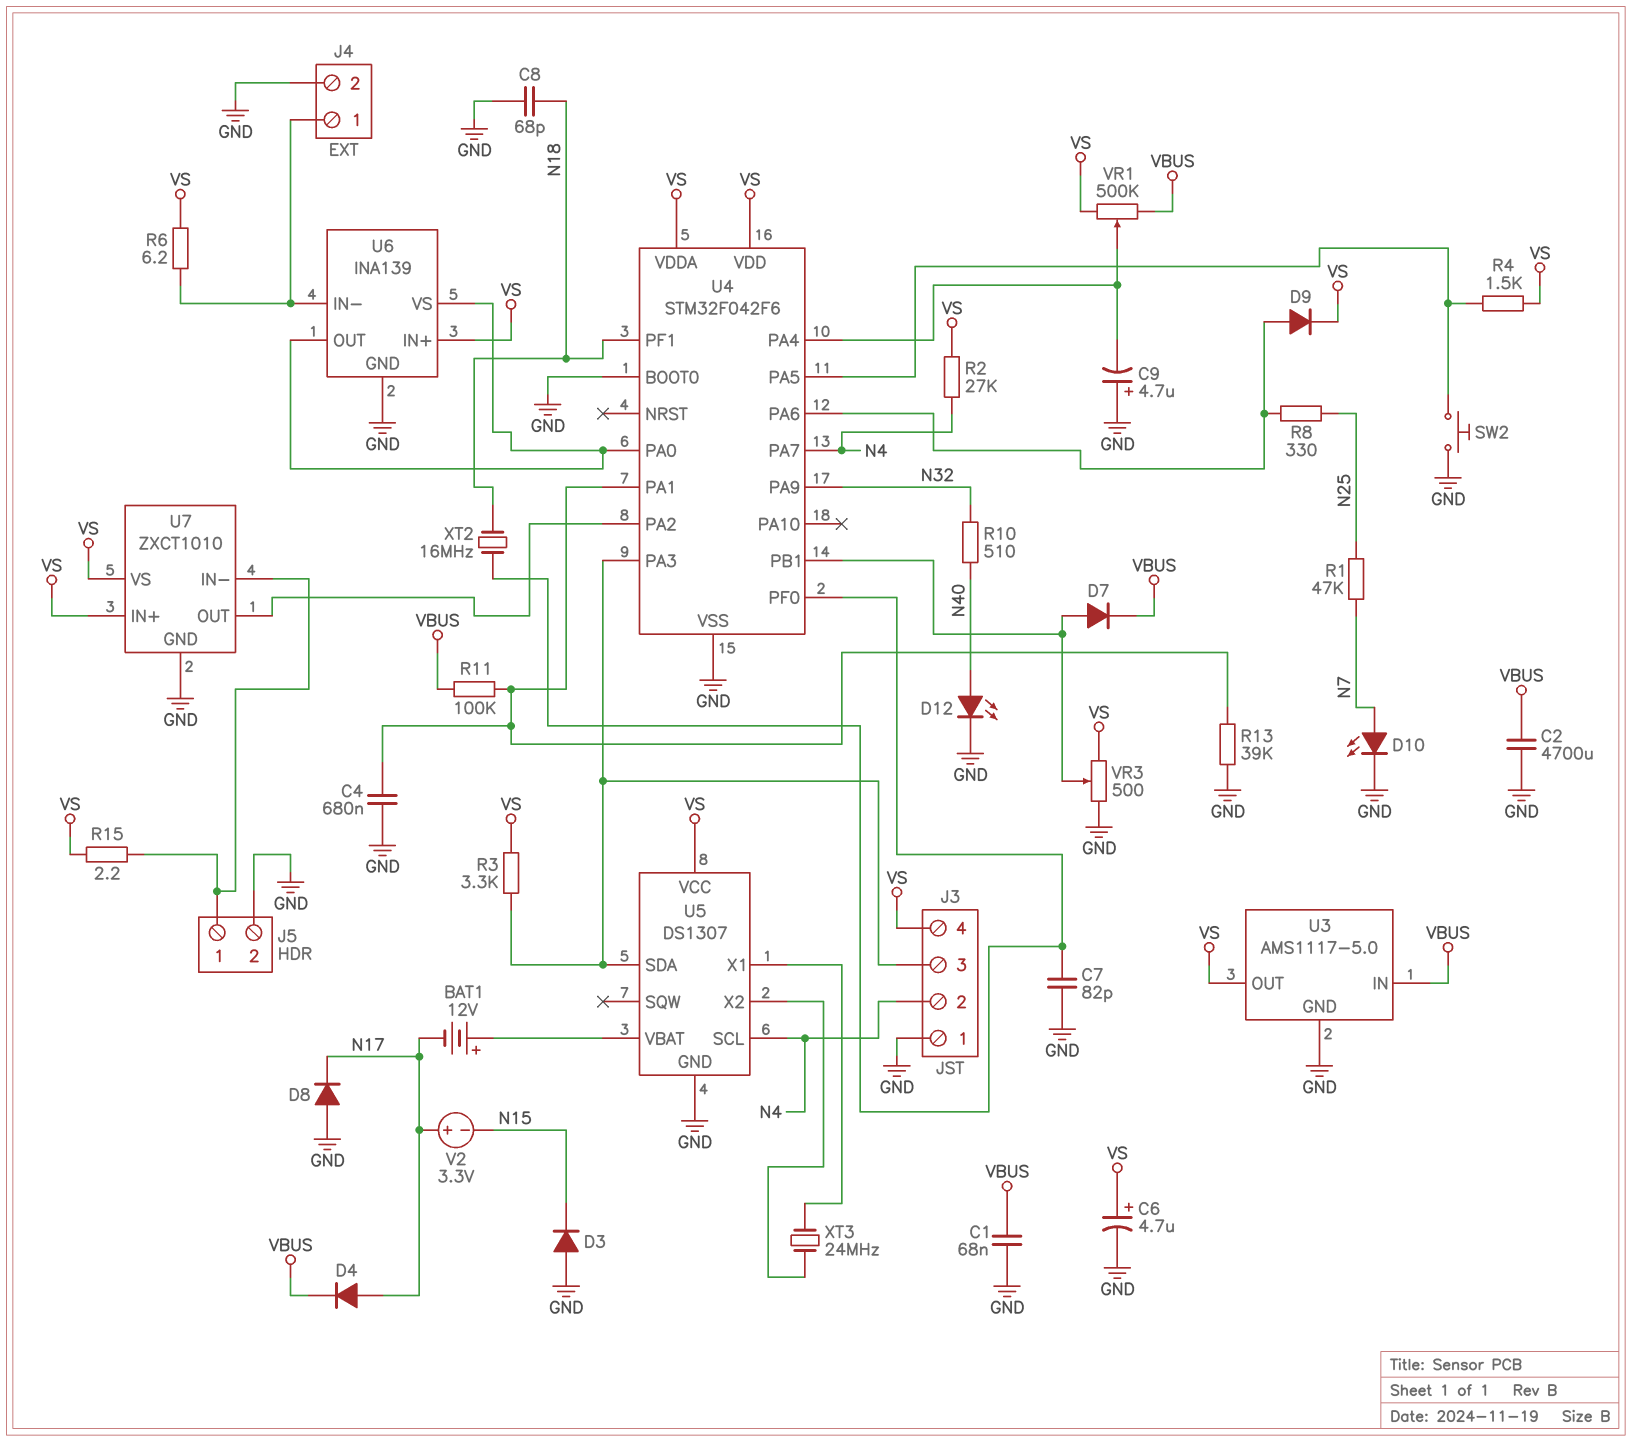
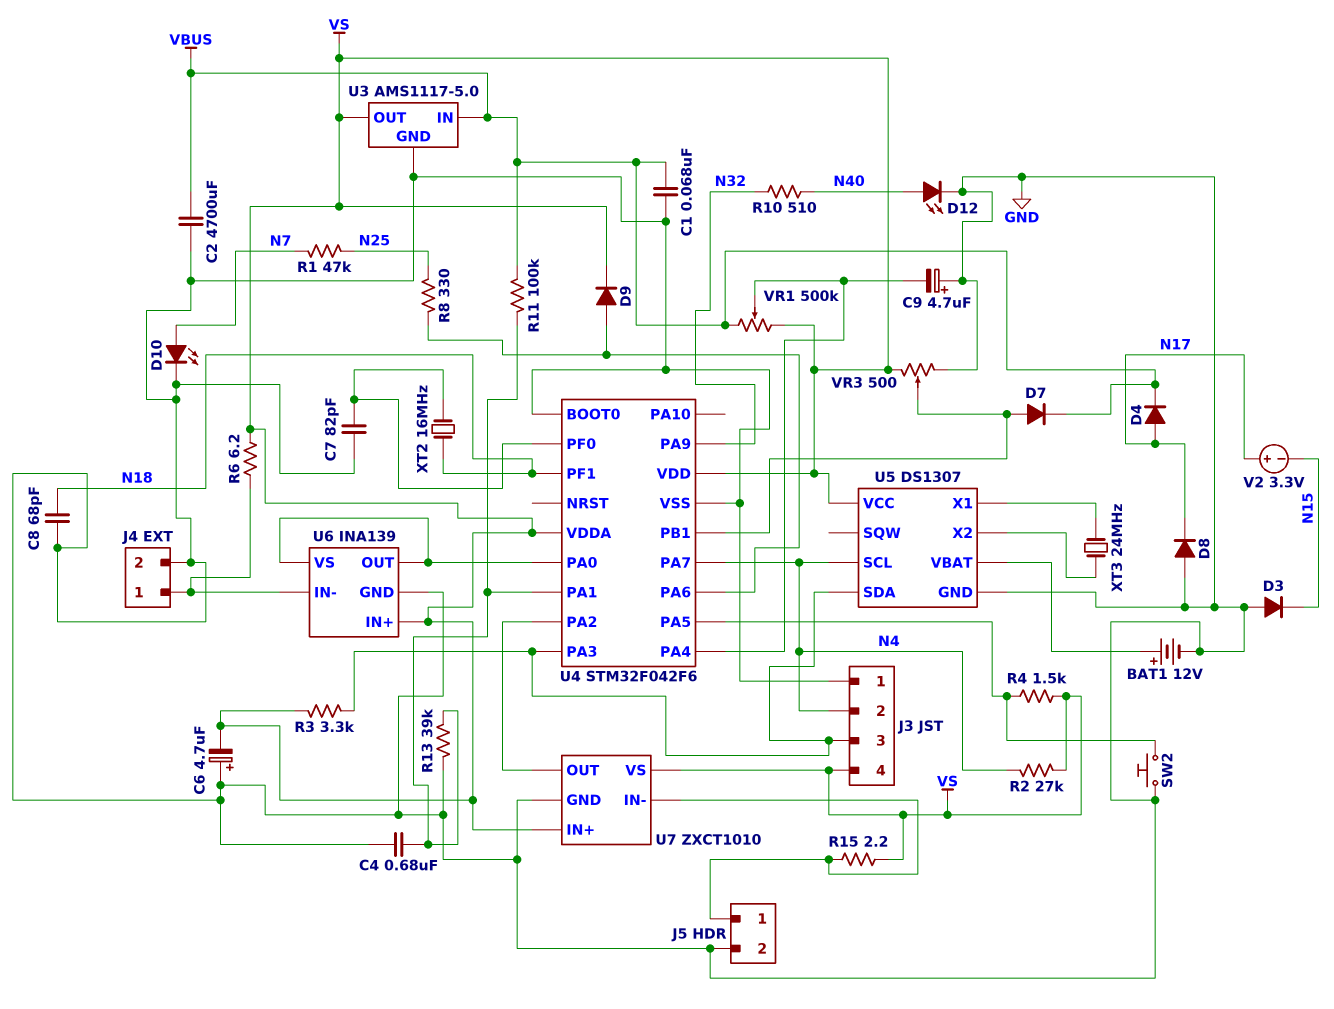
BAT1: 12V (plus U5/VBAT, minus N17) -> 12V (plus U5/VBAT, minus GND)
C6: 4.7uF (plus VS, minus GND) -> 4.7uF (plus GND, minus VS)

